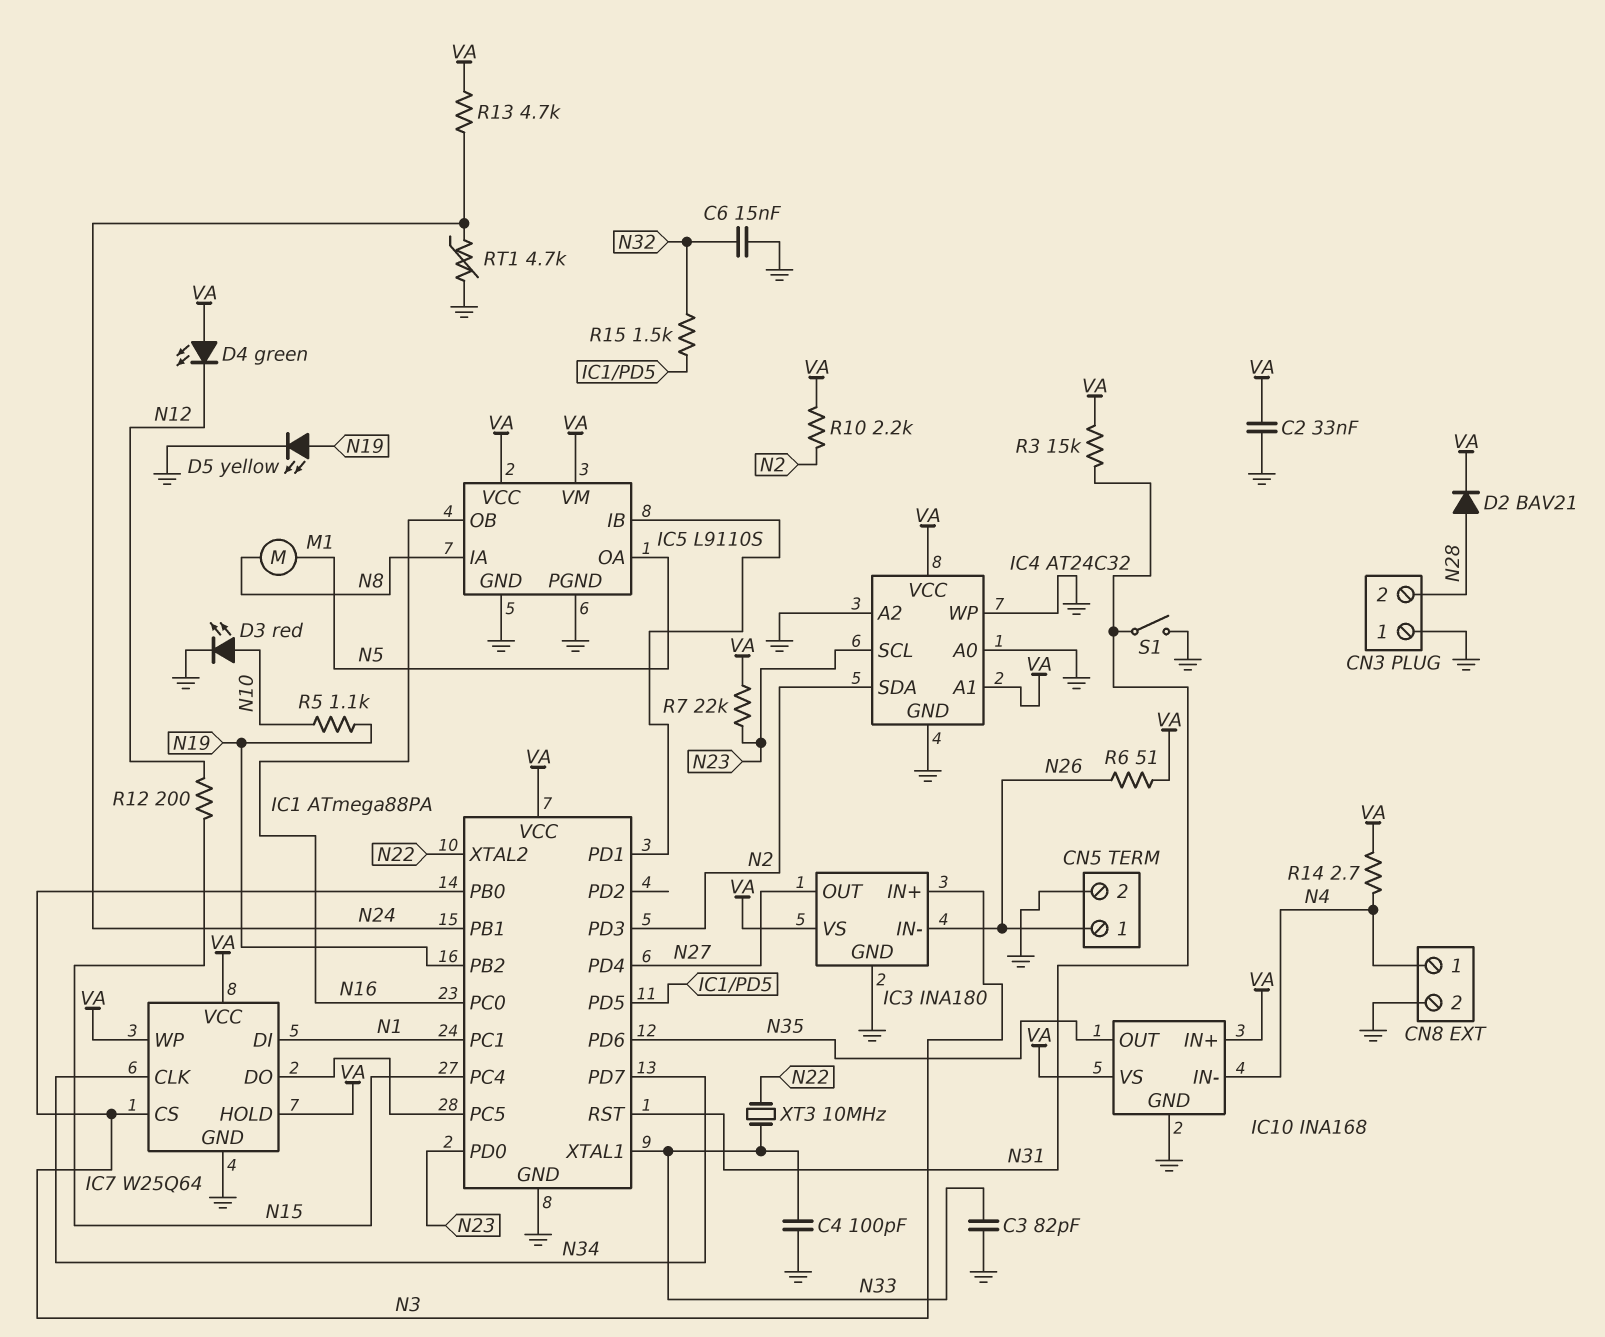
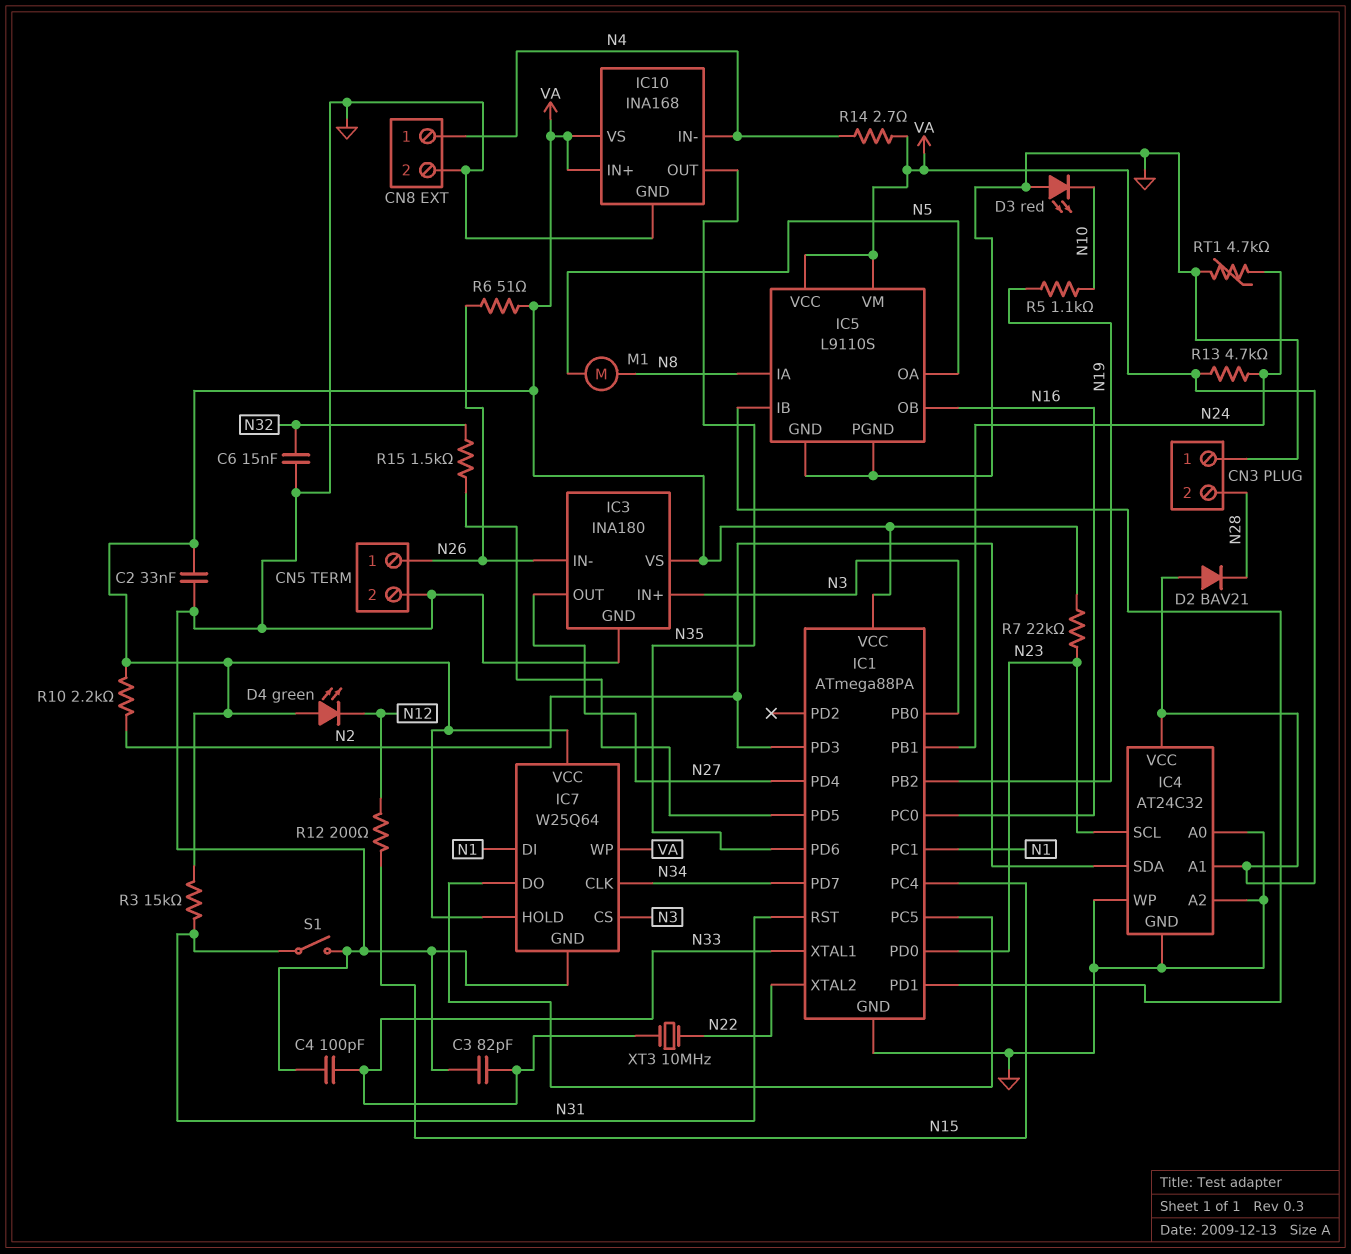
D2: diode BAV21 (A N28, K VA) -> diode BAV21 (A VA, K N28)
D3: LED red (A N10, K GND) -> LED red (A GND, K N10)
D5: LED yellow (A N19, K GND) -> none

